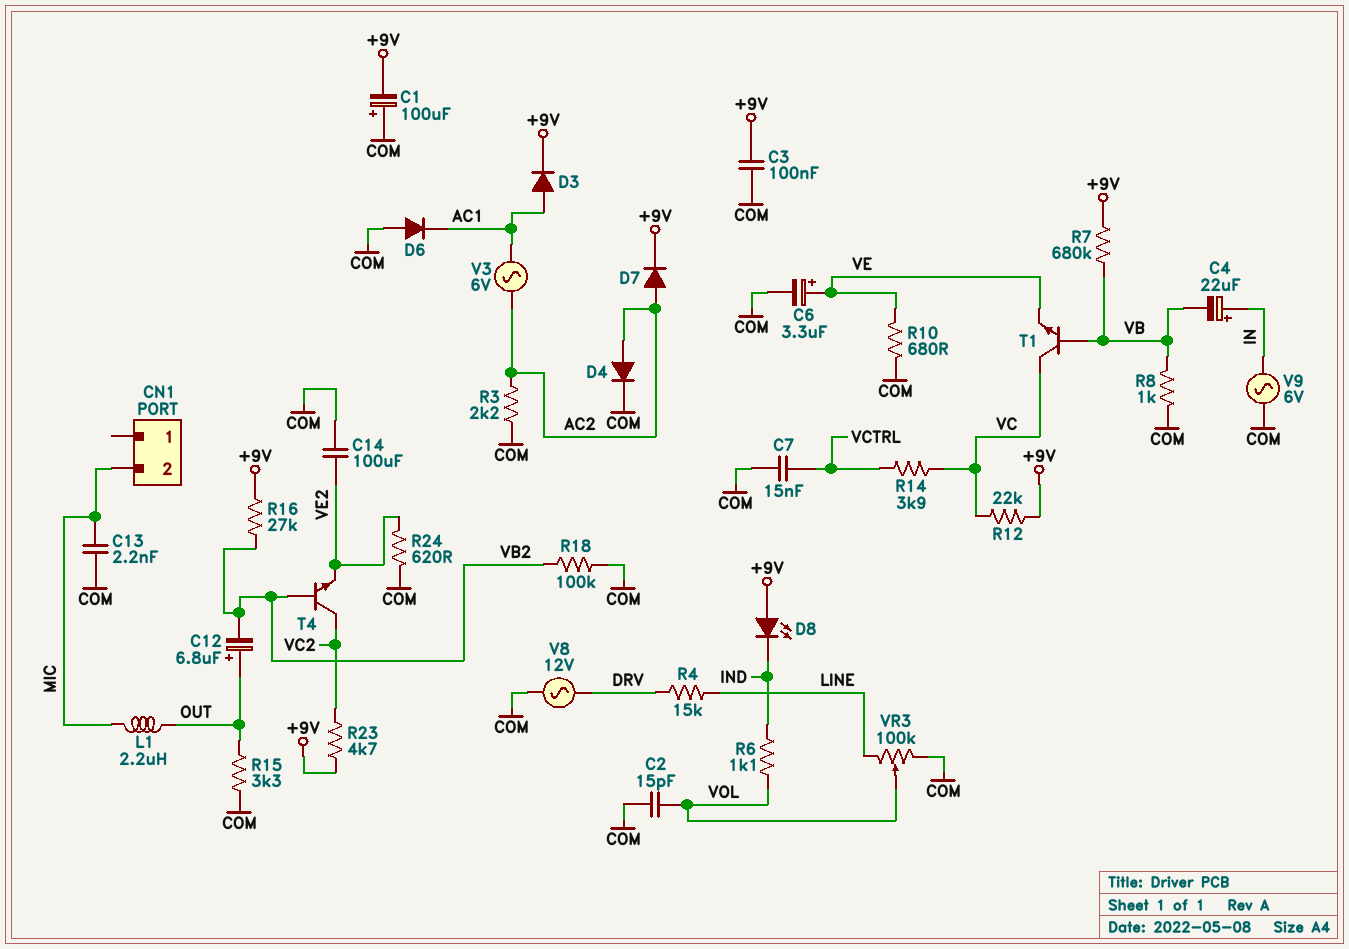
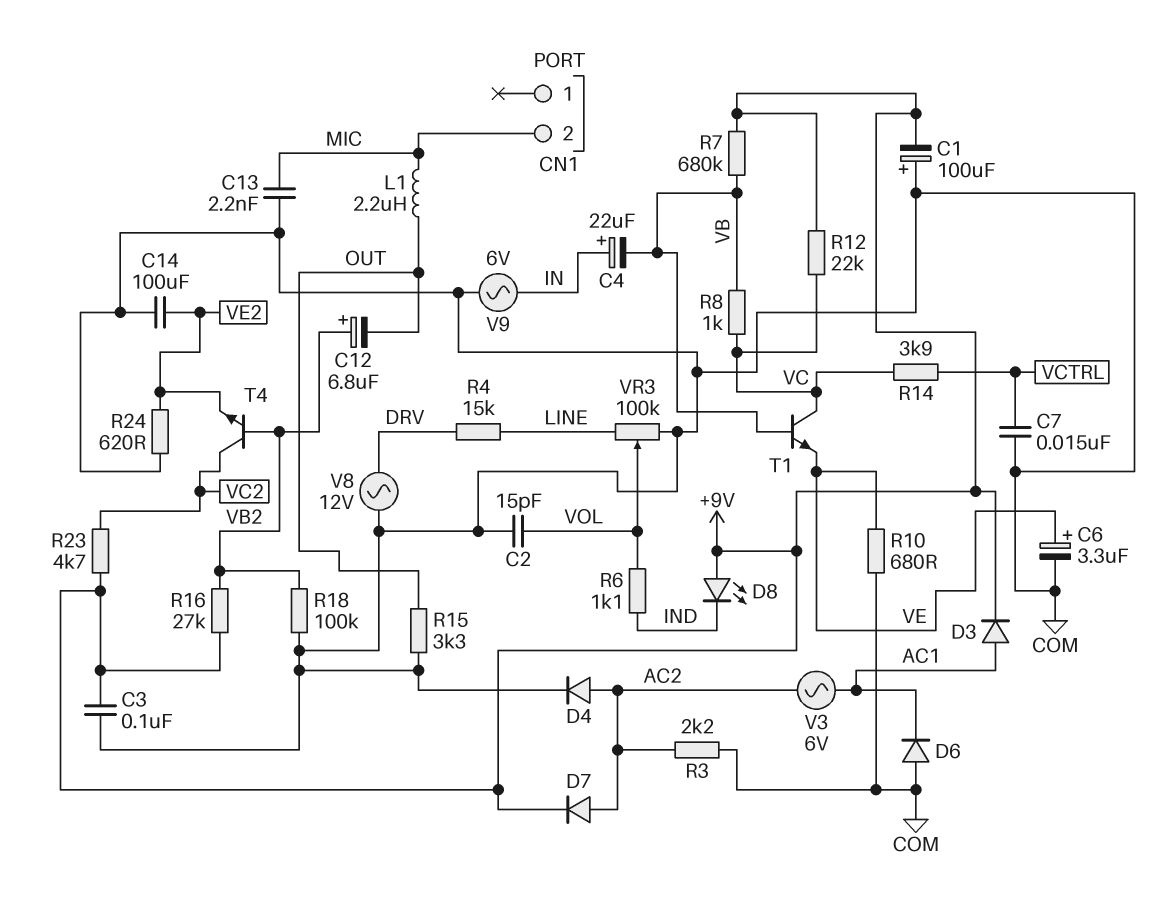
C12: 6.8uF (plus OUT, minus VB2) -> 6.8uF (plus VB2, minus OUT)
R8: 1k (COM, VB) -> 1k (VB, VC)

